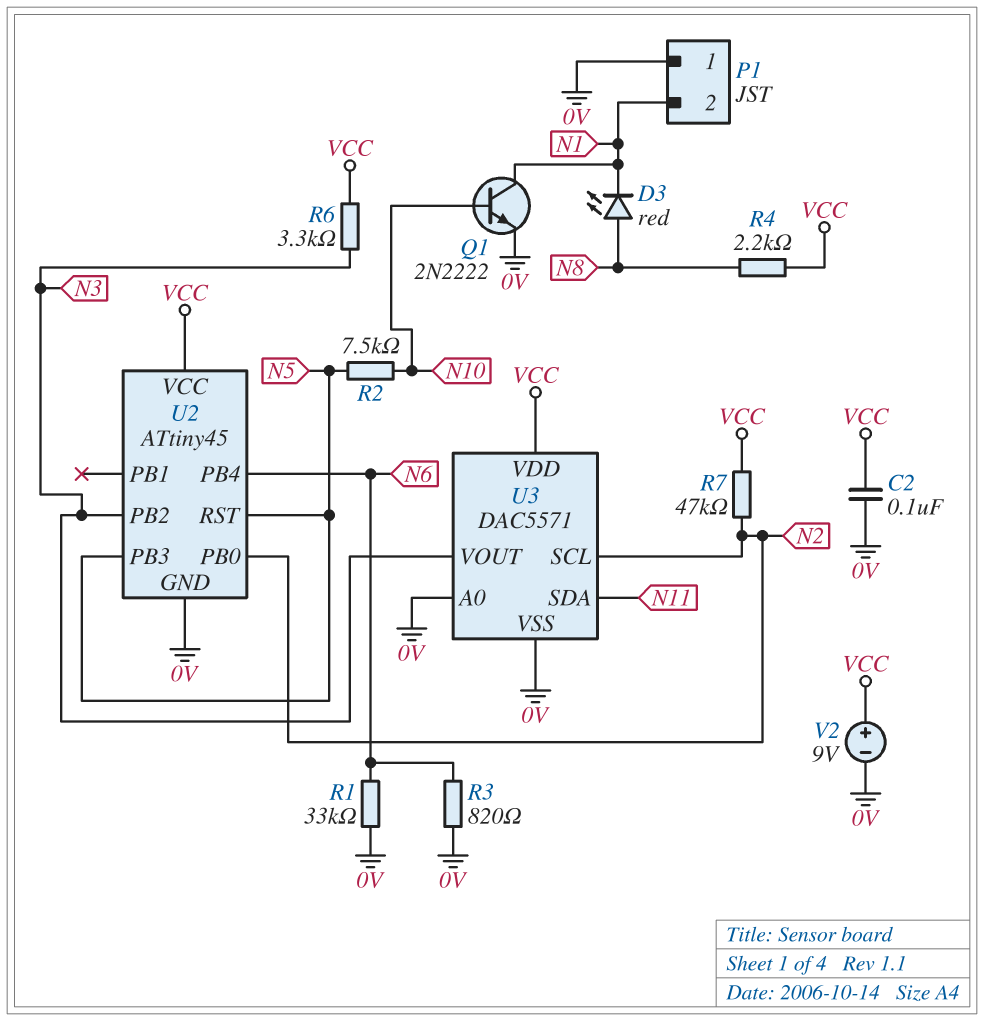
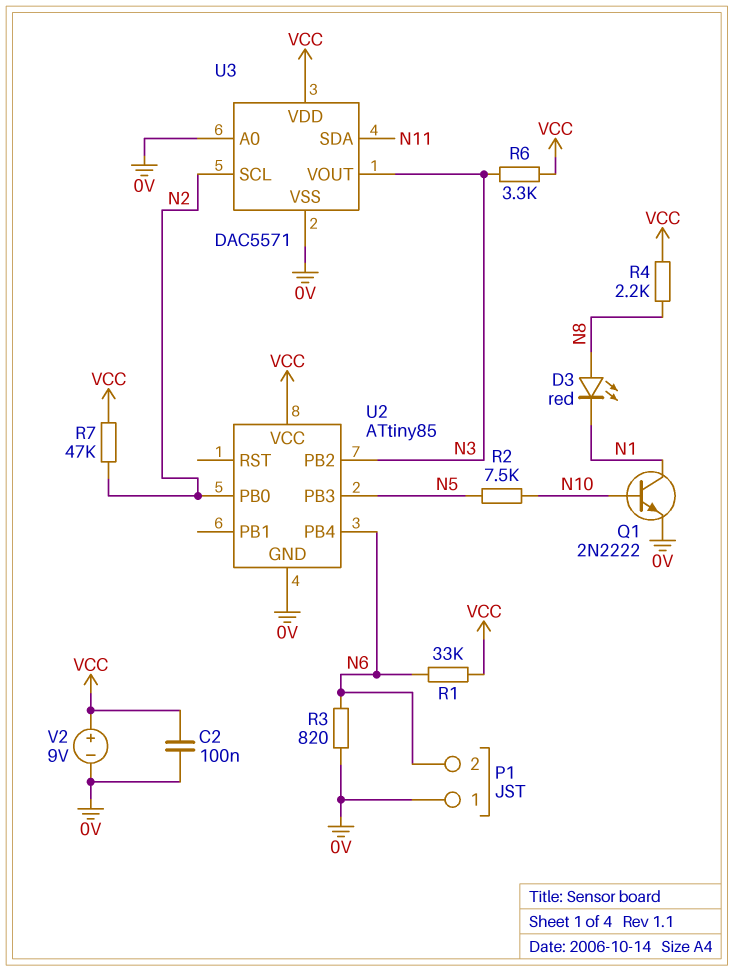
P1 pin 2: N1 -> N6
R1: 33k (0V, N6) -> 33k (N6, VCC)
U2: ATtiny45 -> ATtiny85
U2 pin RST: N5 -> none

